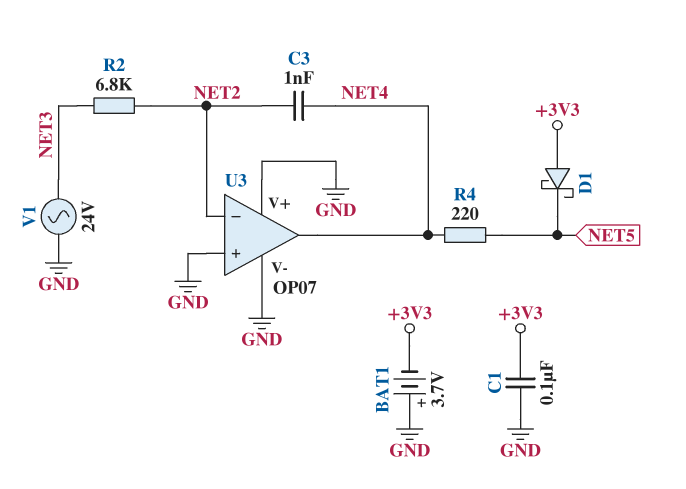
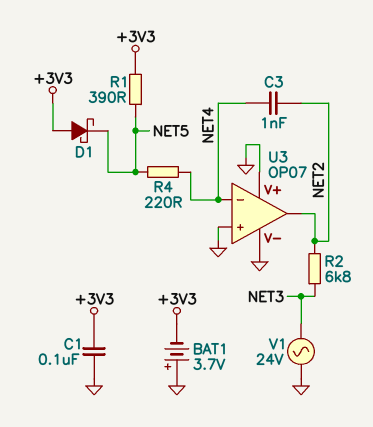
R1: none -> 390 (+3V3, NET5)
U3 pin in-: NET2 -> NET4
U3 pin out: NET4 -> NET2

